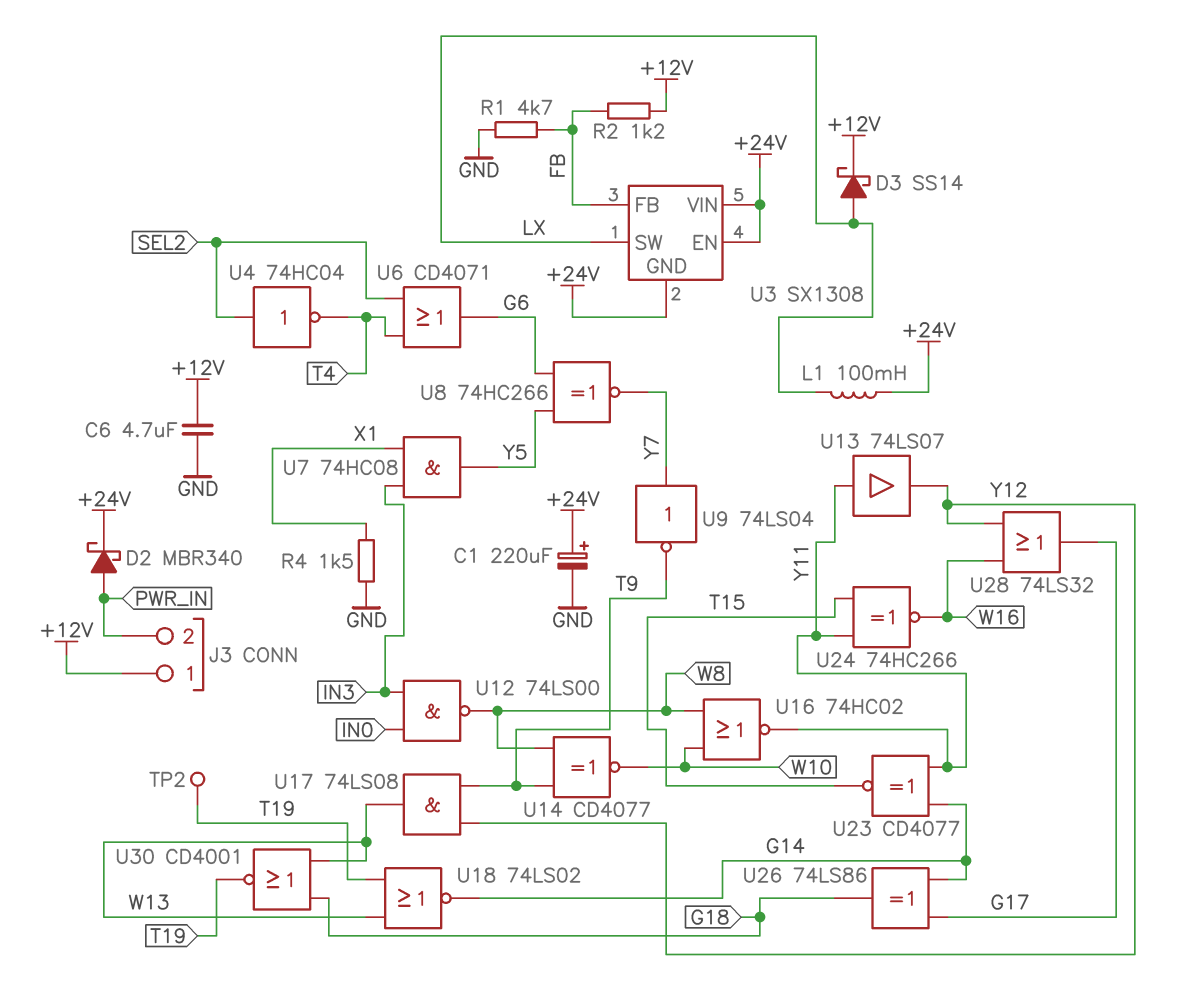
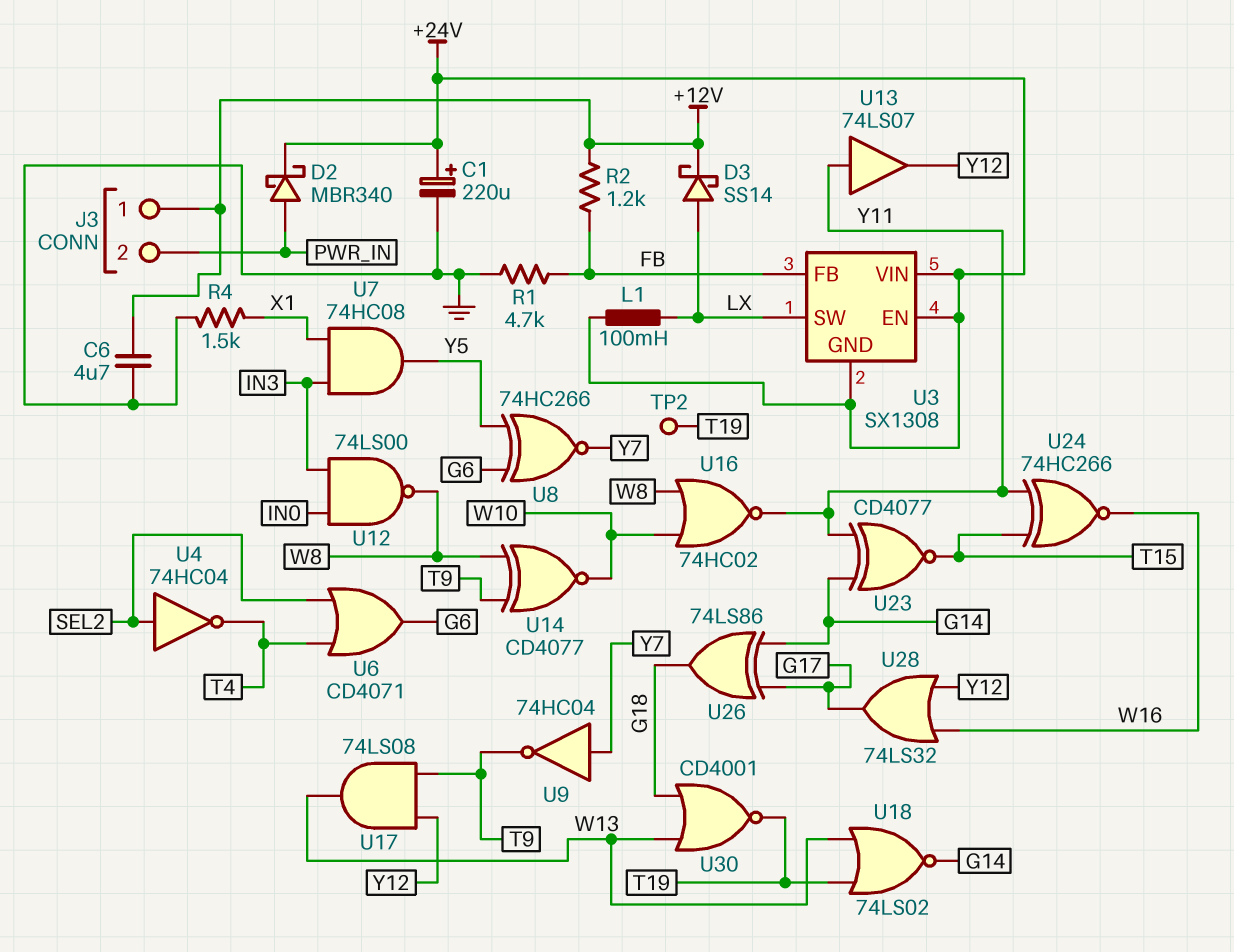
U9: NOT 74LS04 (in Y7, out T9) -> NOT 74HC04 (in Y7, out T9)

